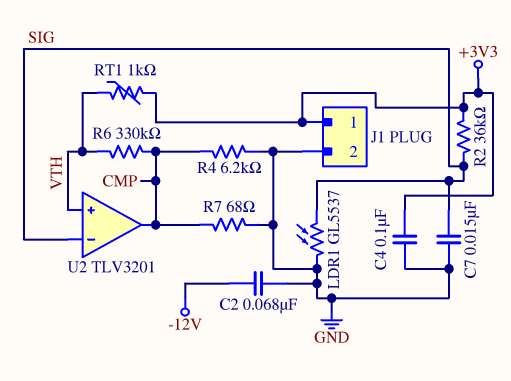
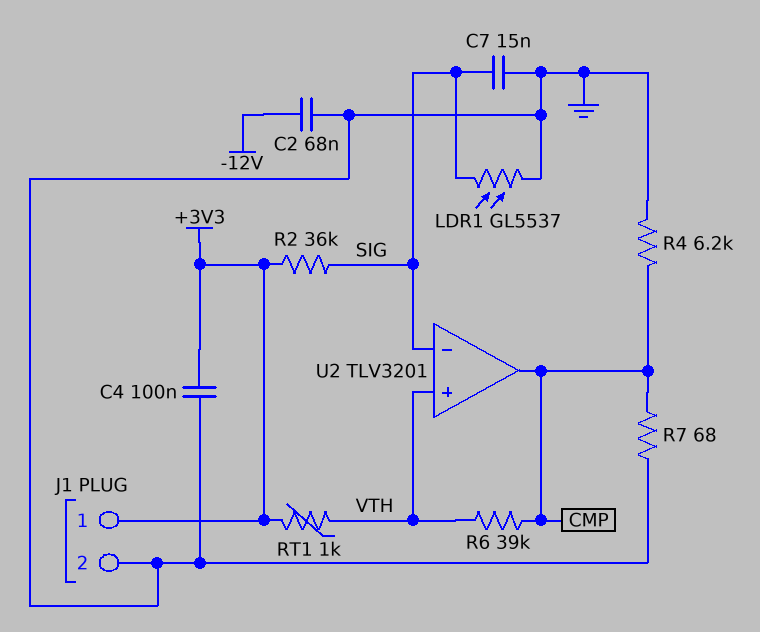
R6: 330k (CMP, VTH) -> 39k (CMP, VTH)

